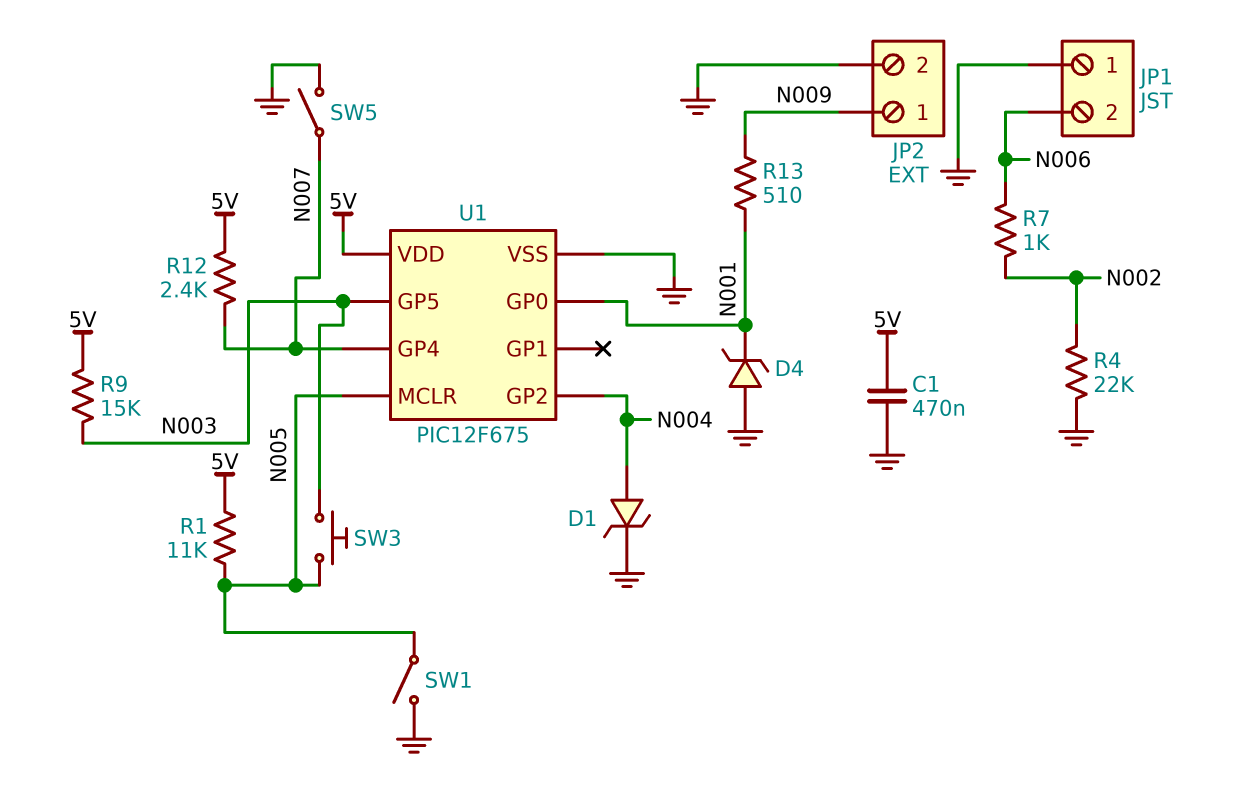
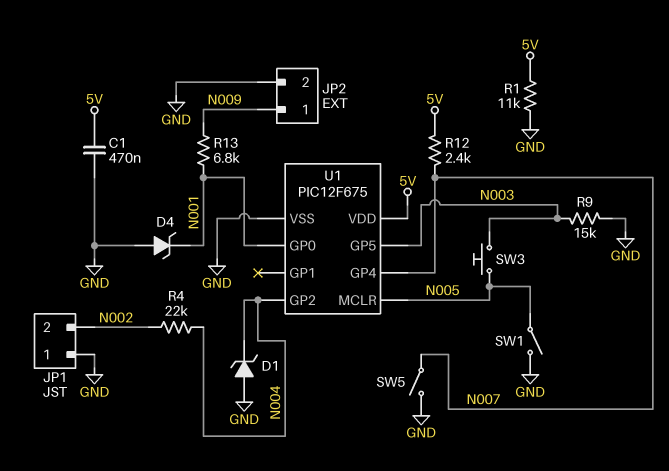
D1: zener (A N004, K GND) -> zener (A GND, K N004)
JP1 pin 2: N006 -> N002
R1: 11k (5V, N005) -> 11k (5V, GND)
R4: 22k (GND, N002) -> 22k (N002, N004)
R7: 1k (N002, N006) -> none
R9: 15k (5V, N003) -> 15k (GND, N003)
R13: 510 (N001, N009) -> 6.8k (N001, N009)

